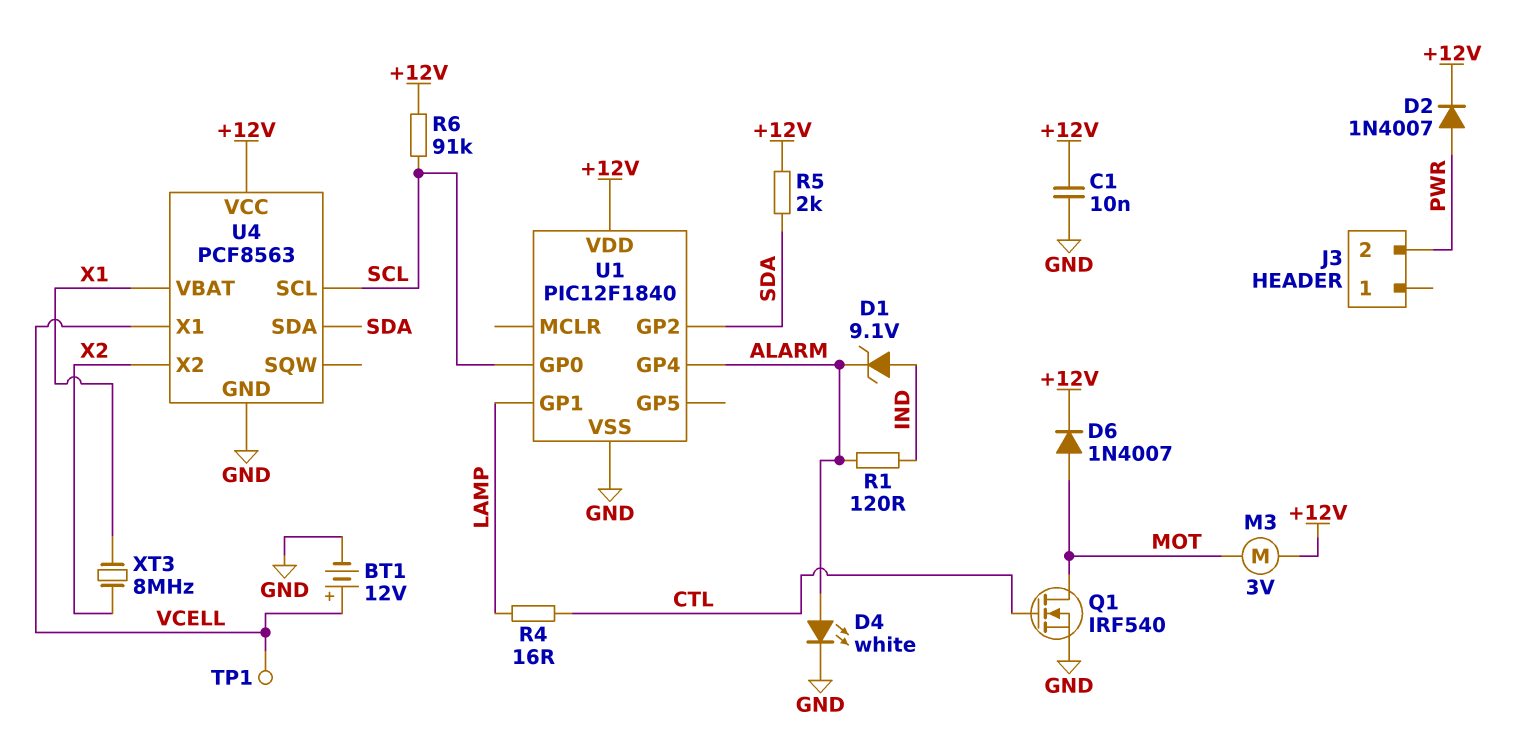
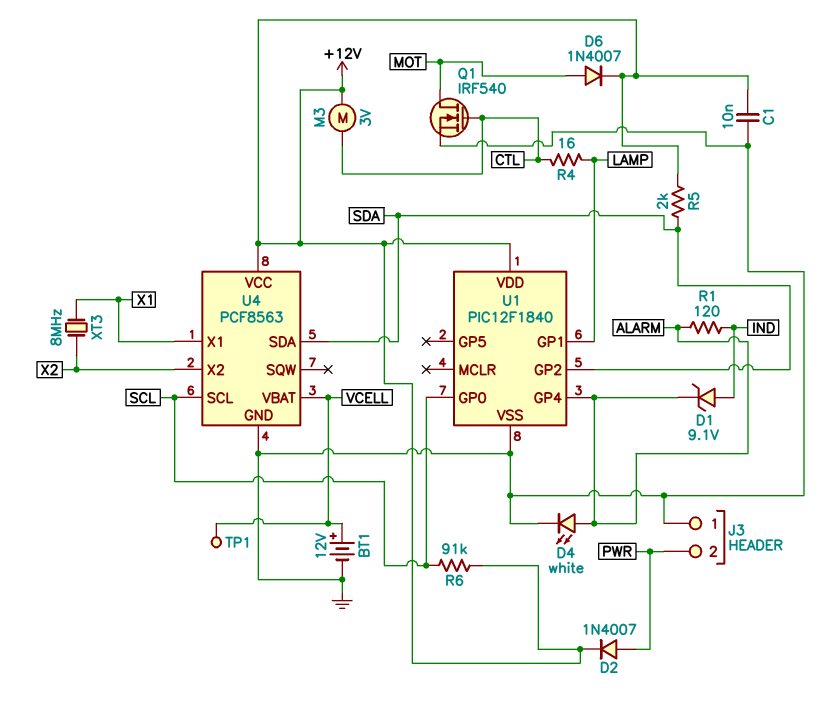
J3 pin 1: none -> GND
M3: motor 3V (+12V, MOT) -> motor 3V (+12V, CTL)
U4 pin VBAT: X1 -> VCELL
U4 pin X1: VCELL -> X1

